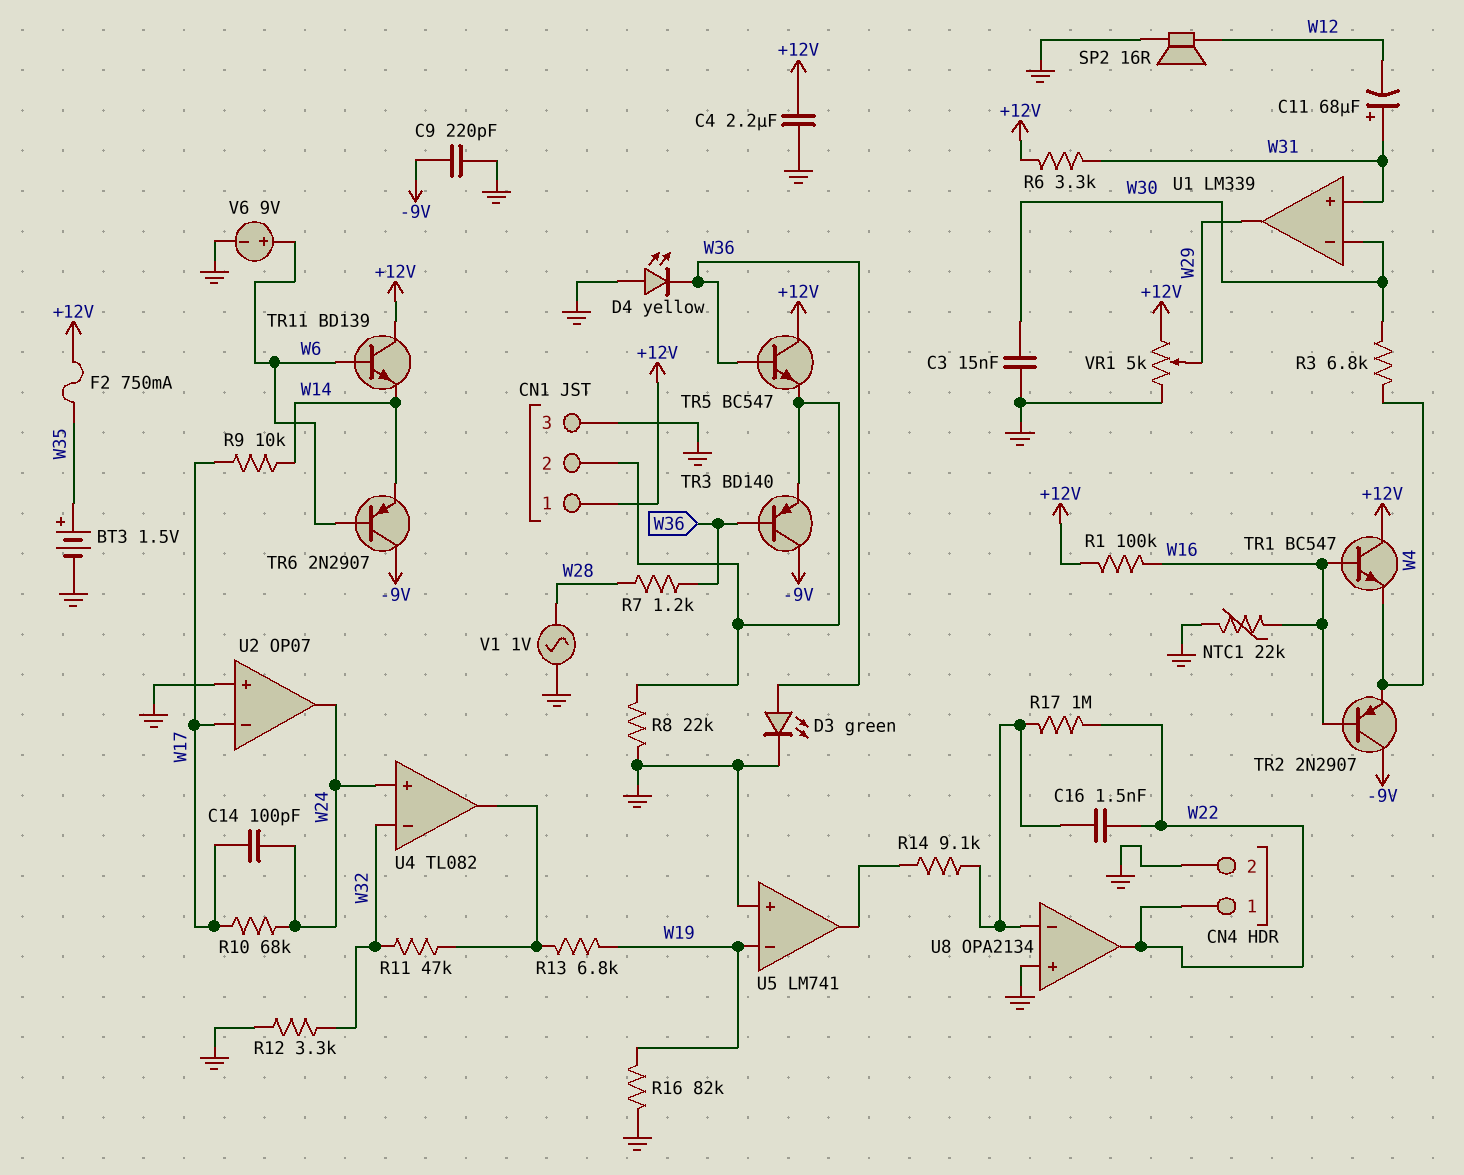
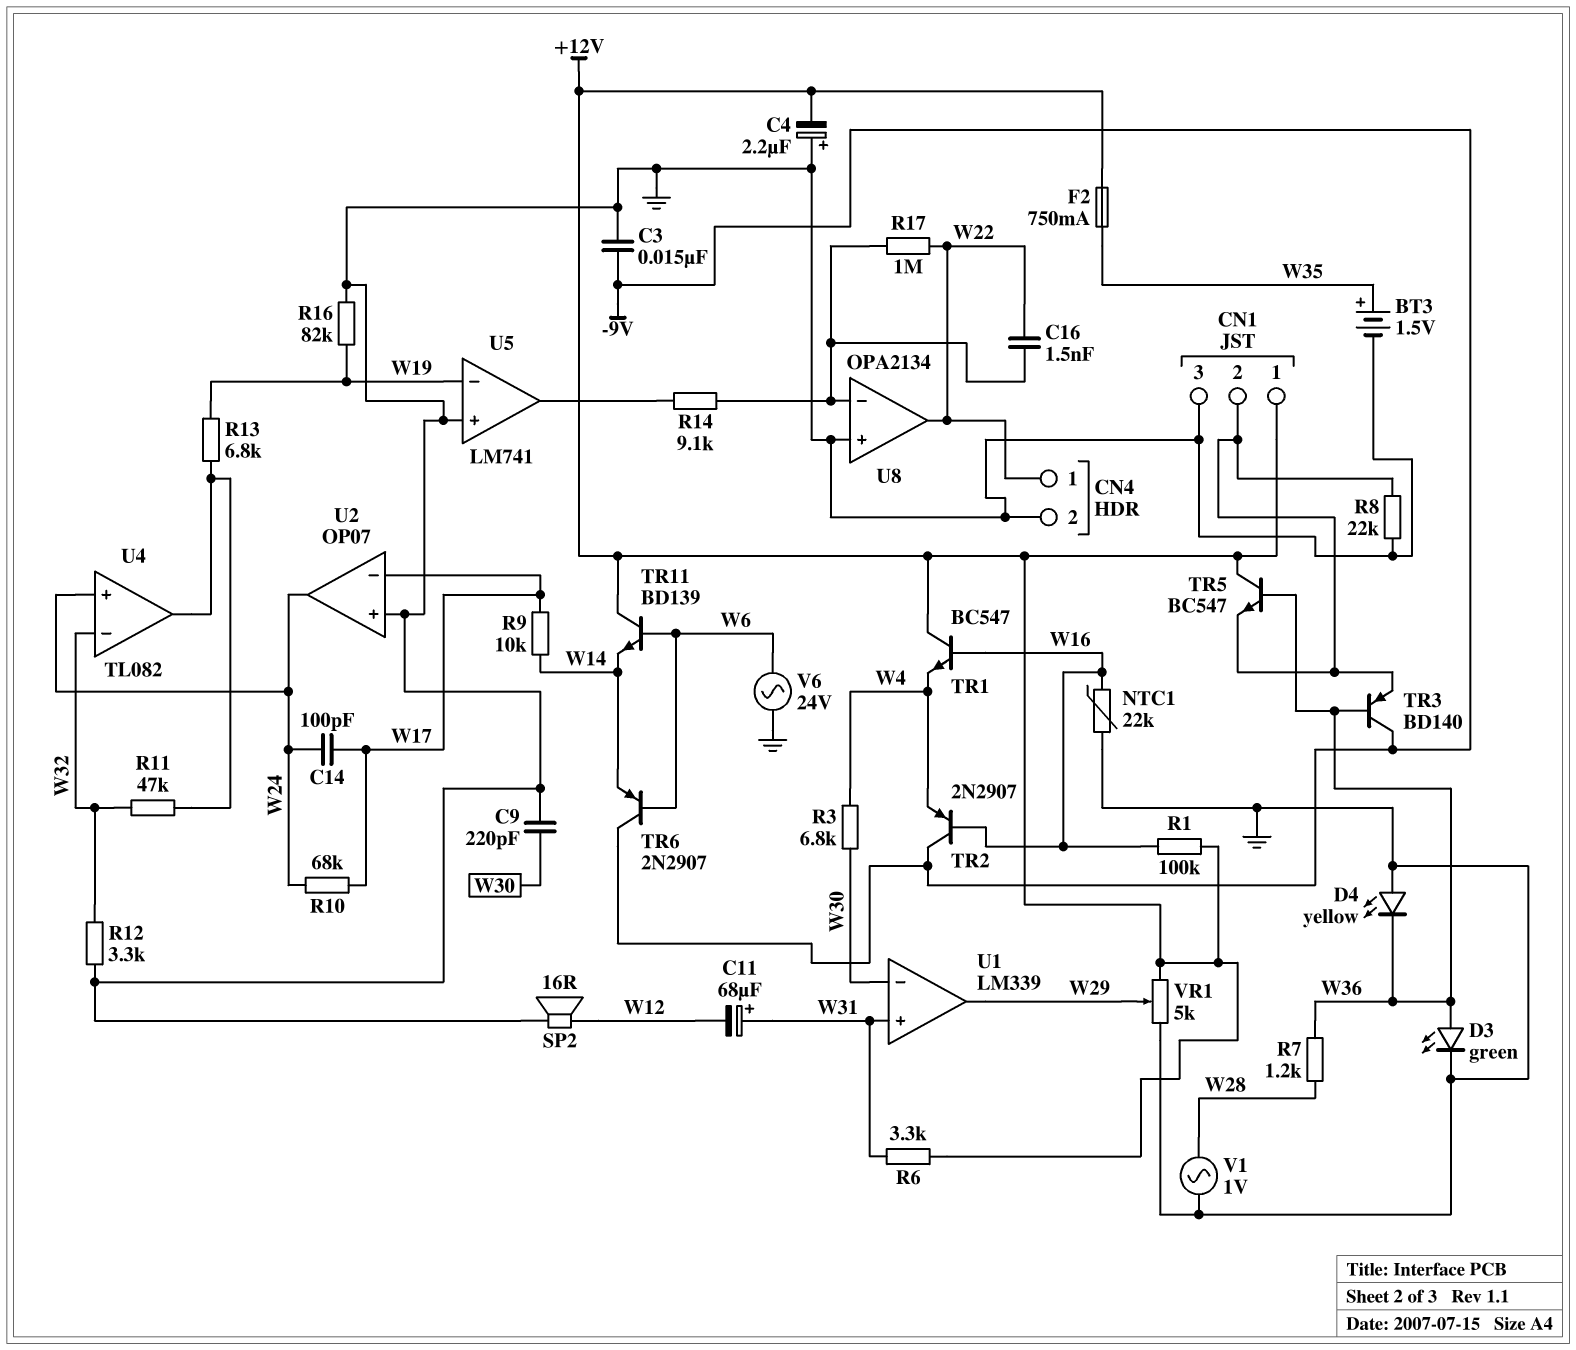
C3: 15nF (GND, W30) -> 15nF (-9V, GND)
C4: 2.2uF (+12V, GND) -> 2.2uF (plus GND, minus +12V)
C9: 220pF (-9V, GND) -> 220pF (GND, W30)
V6: 9V (plus W6, minus GND) -> AC 24V (GND, W6)

